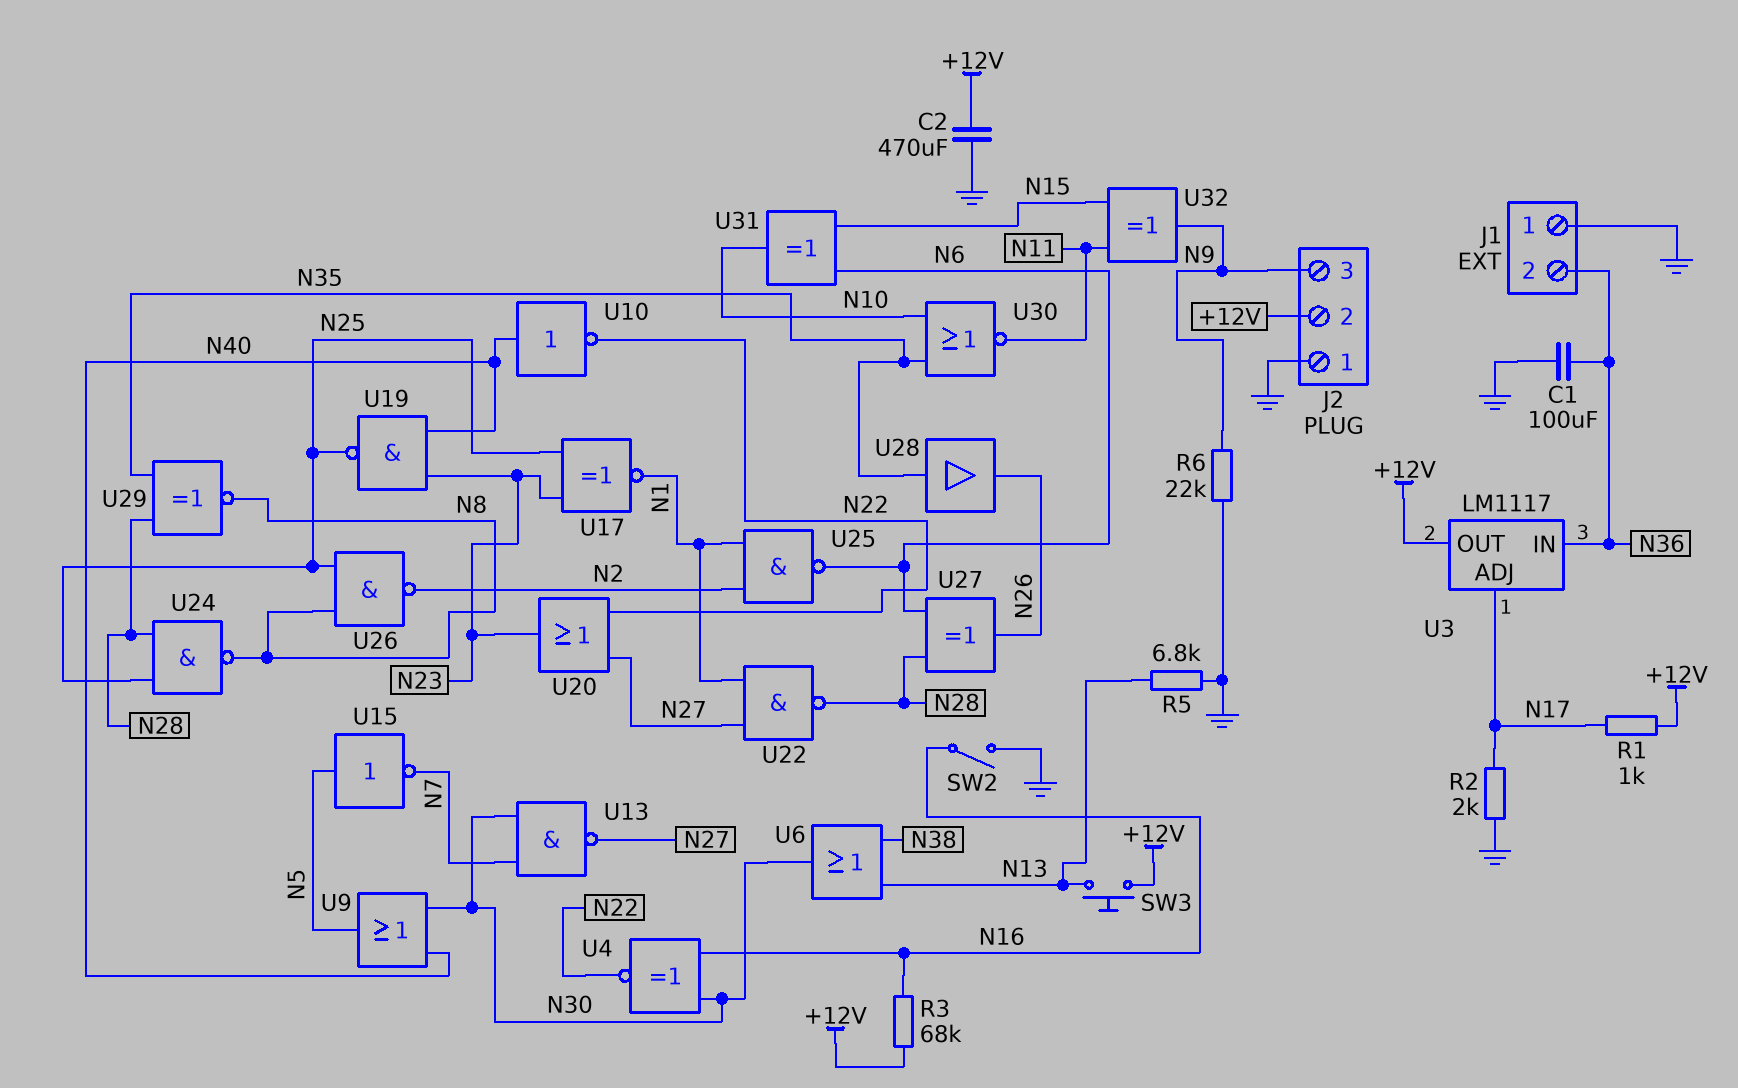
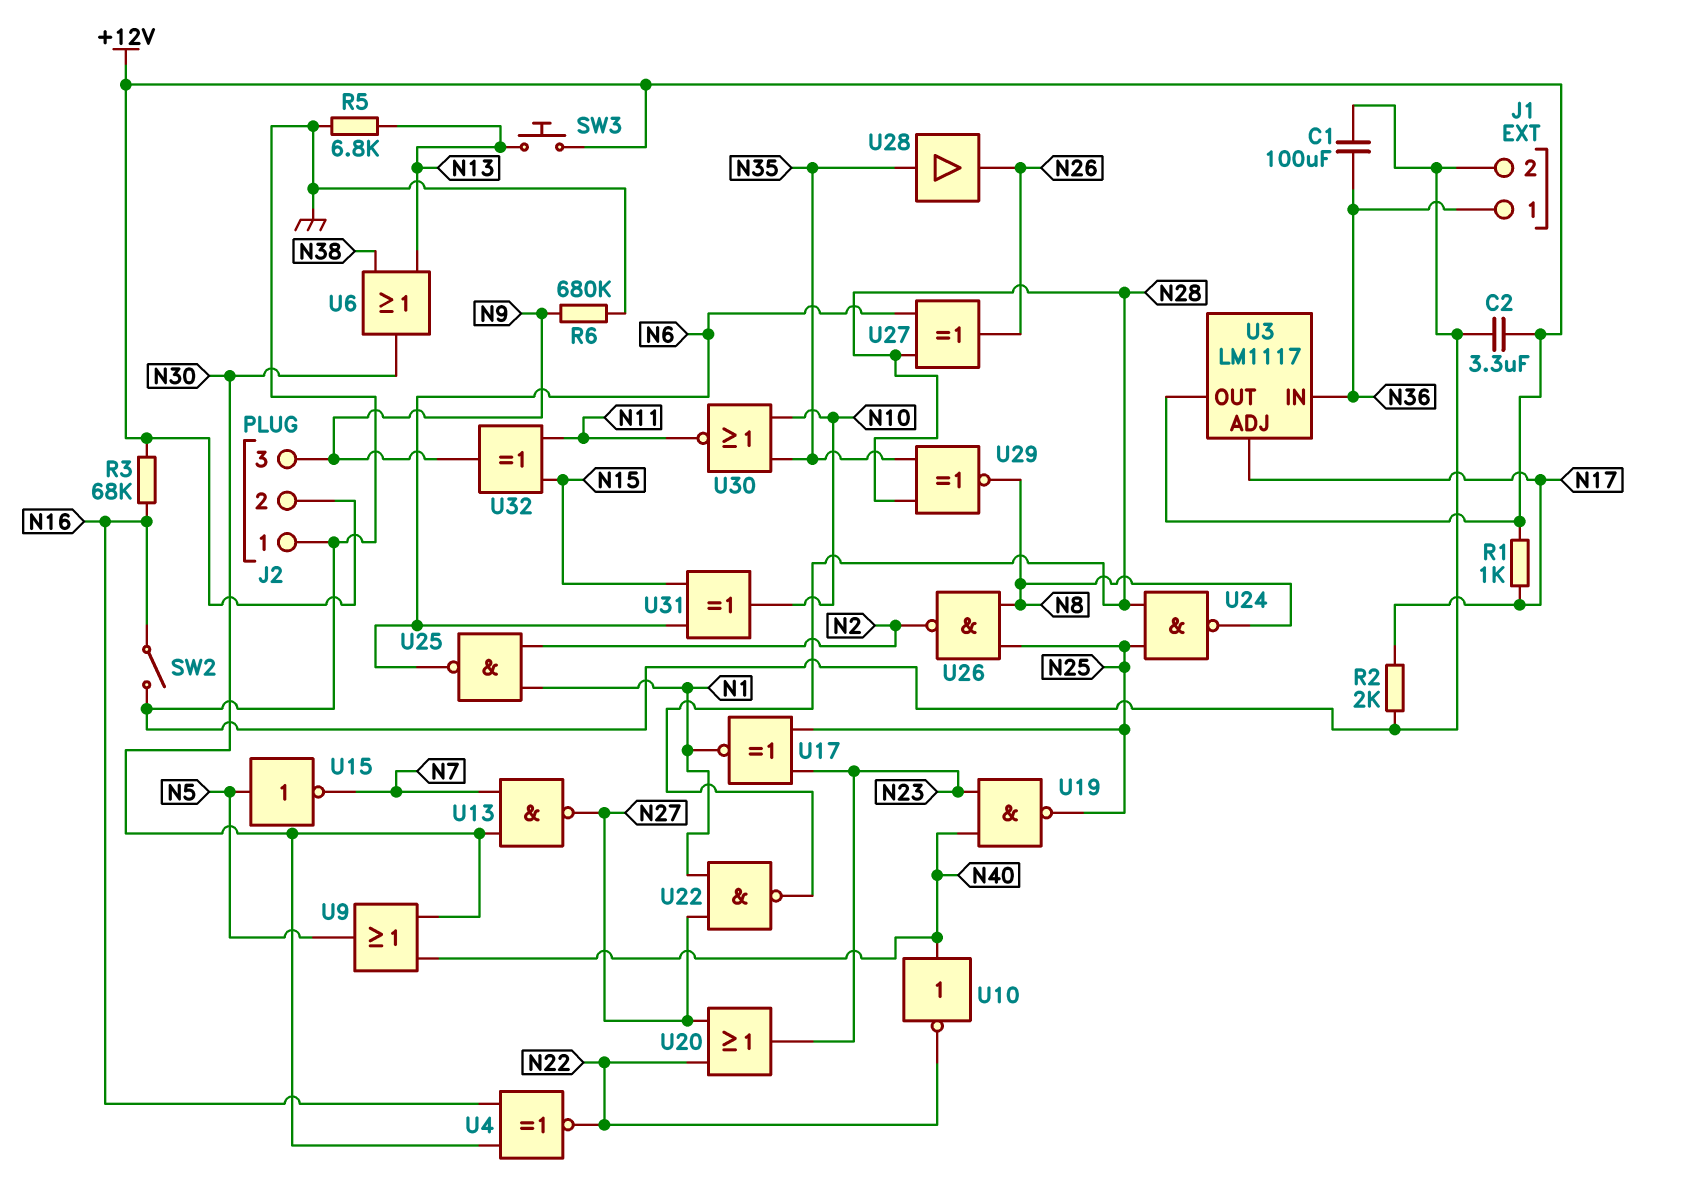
C2: 470uF (+12V, GND) -> 3.3uF (+12V, GND)
J1 pin 1: GND -> N36
J1 pin 2: N36 -> GND
R6: 22k (GND, N9) -> 680k (GND, N9)

